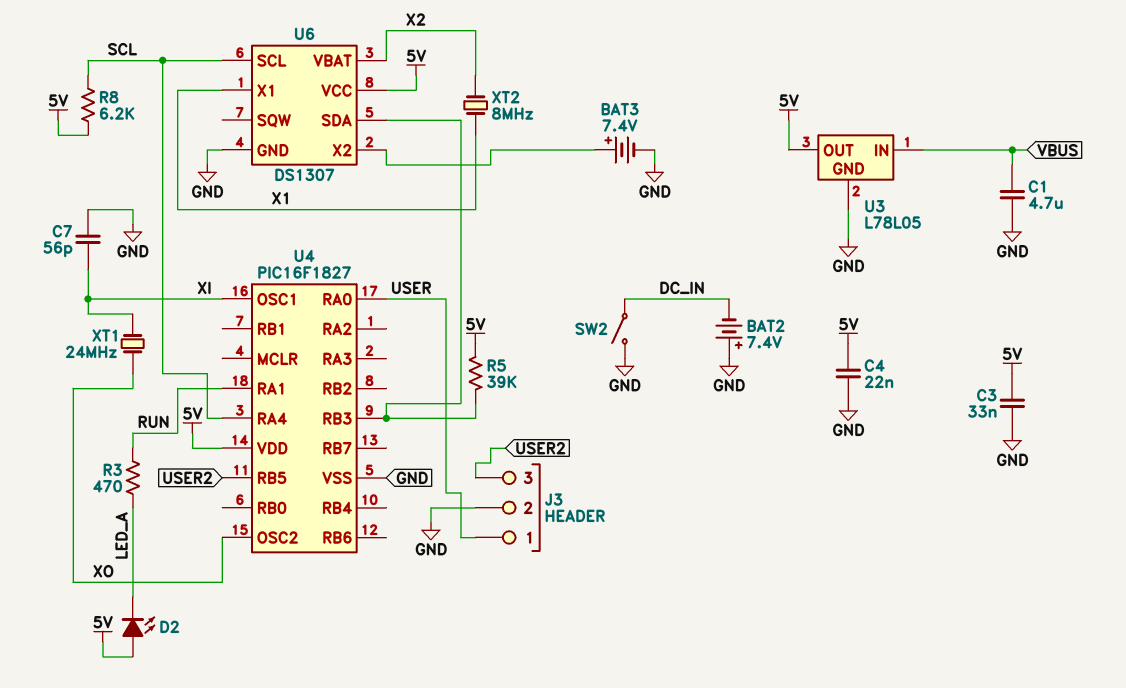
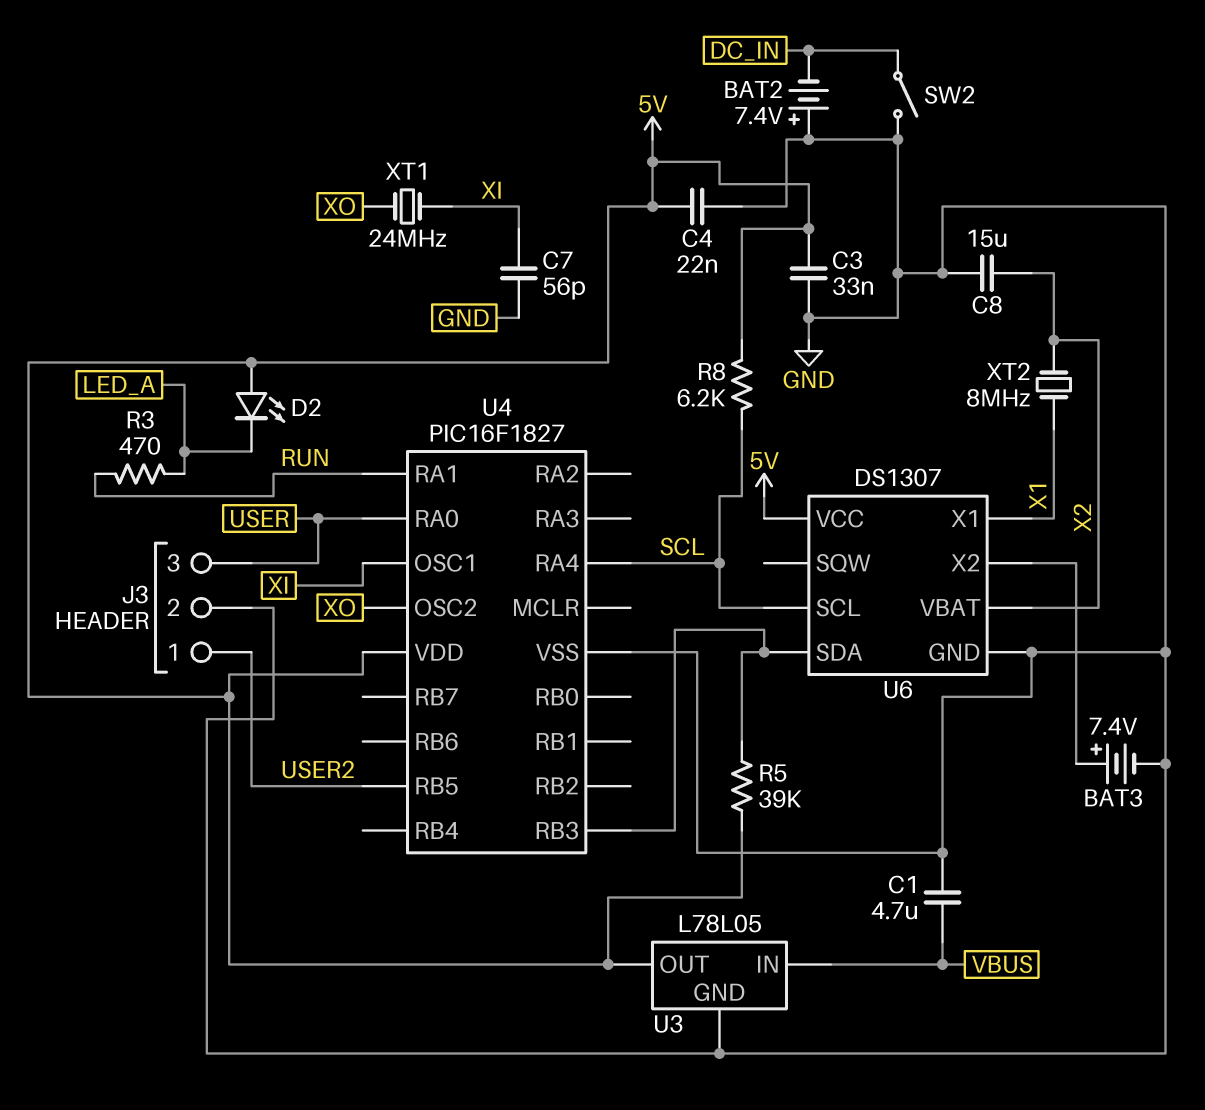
C8: none -> 15uF (GND, X2)
J3 pin 1: USER -> USER2
J3 pin 3: USER2 -> USER

